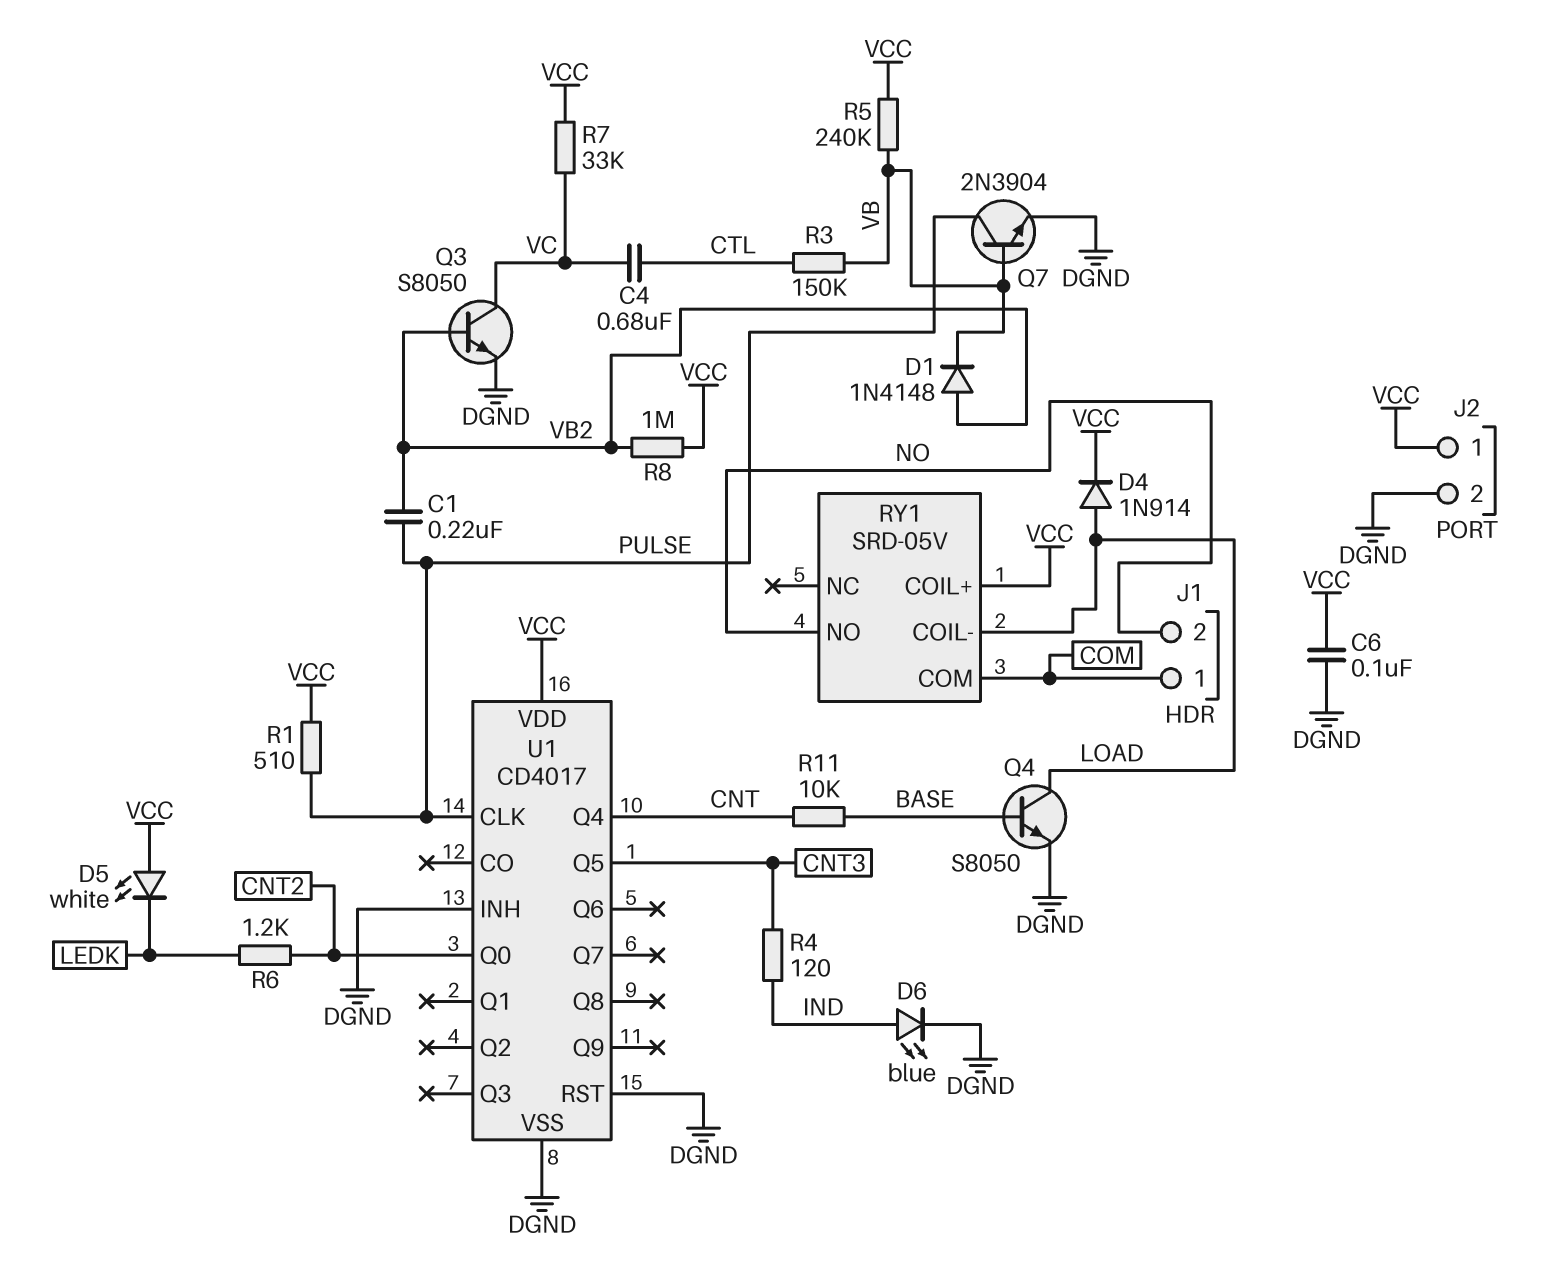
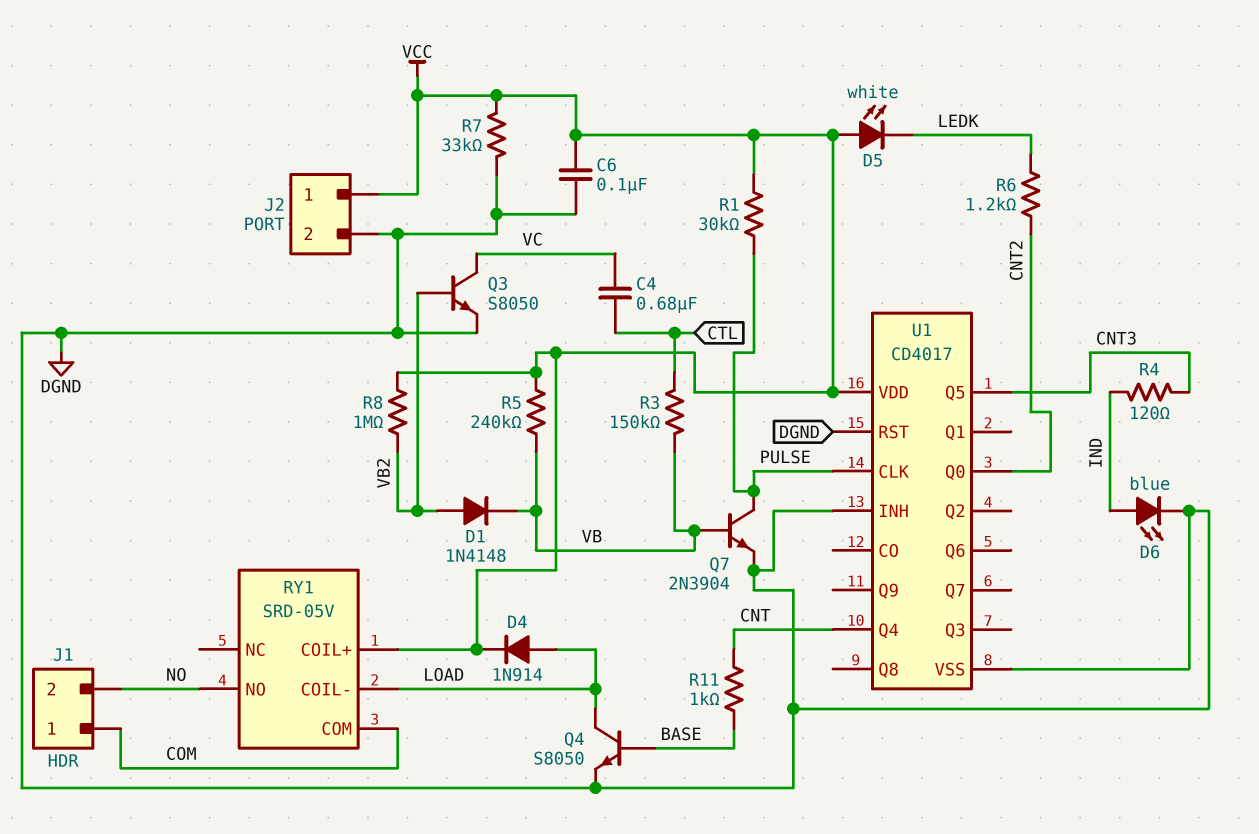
C1: 220nF (PULSE, VB2) -> none
R1: 510 (PULSE, VCC) -> 30k (PULSE, VCC)
R7: 33k (VC, VCC) -> 33k (DGND, VCC)
R11: 10k (BASE, CNT) -> 1k (BASE, CNT)

